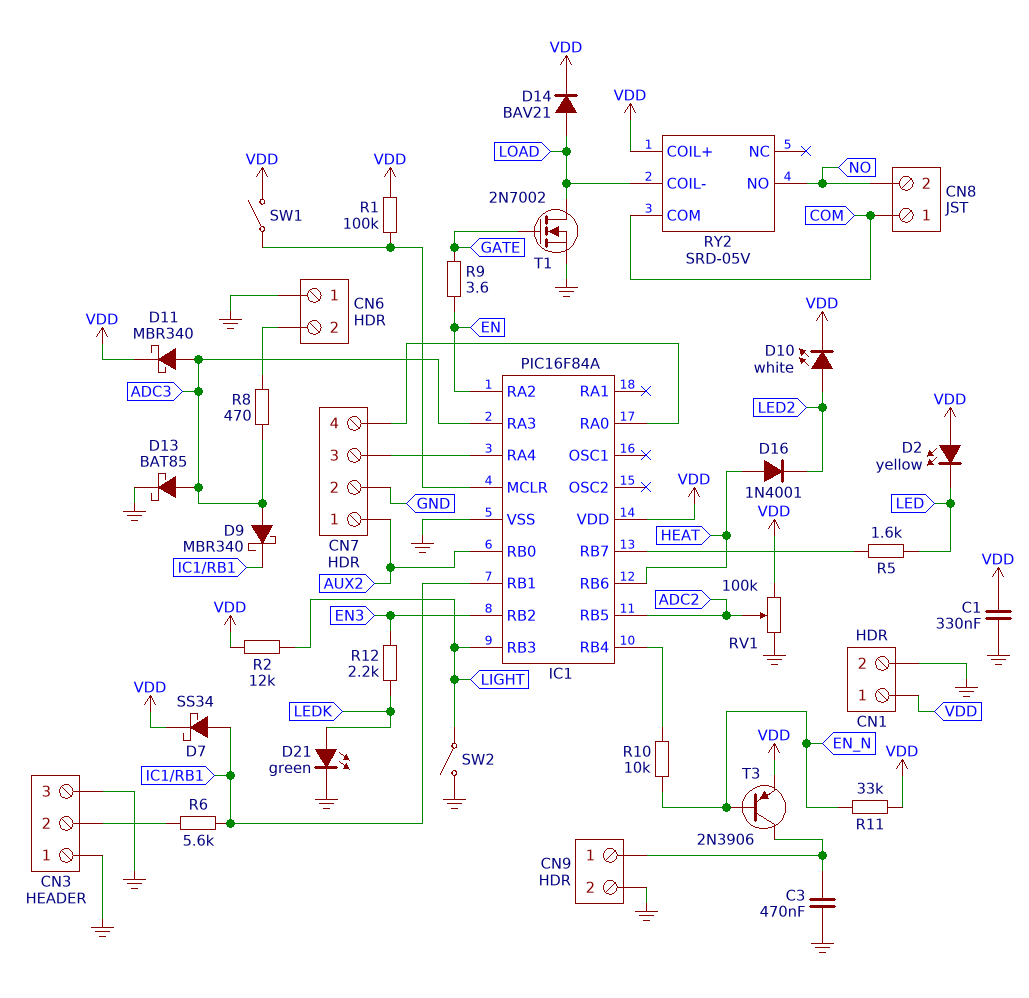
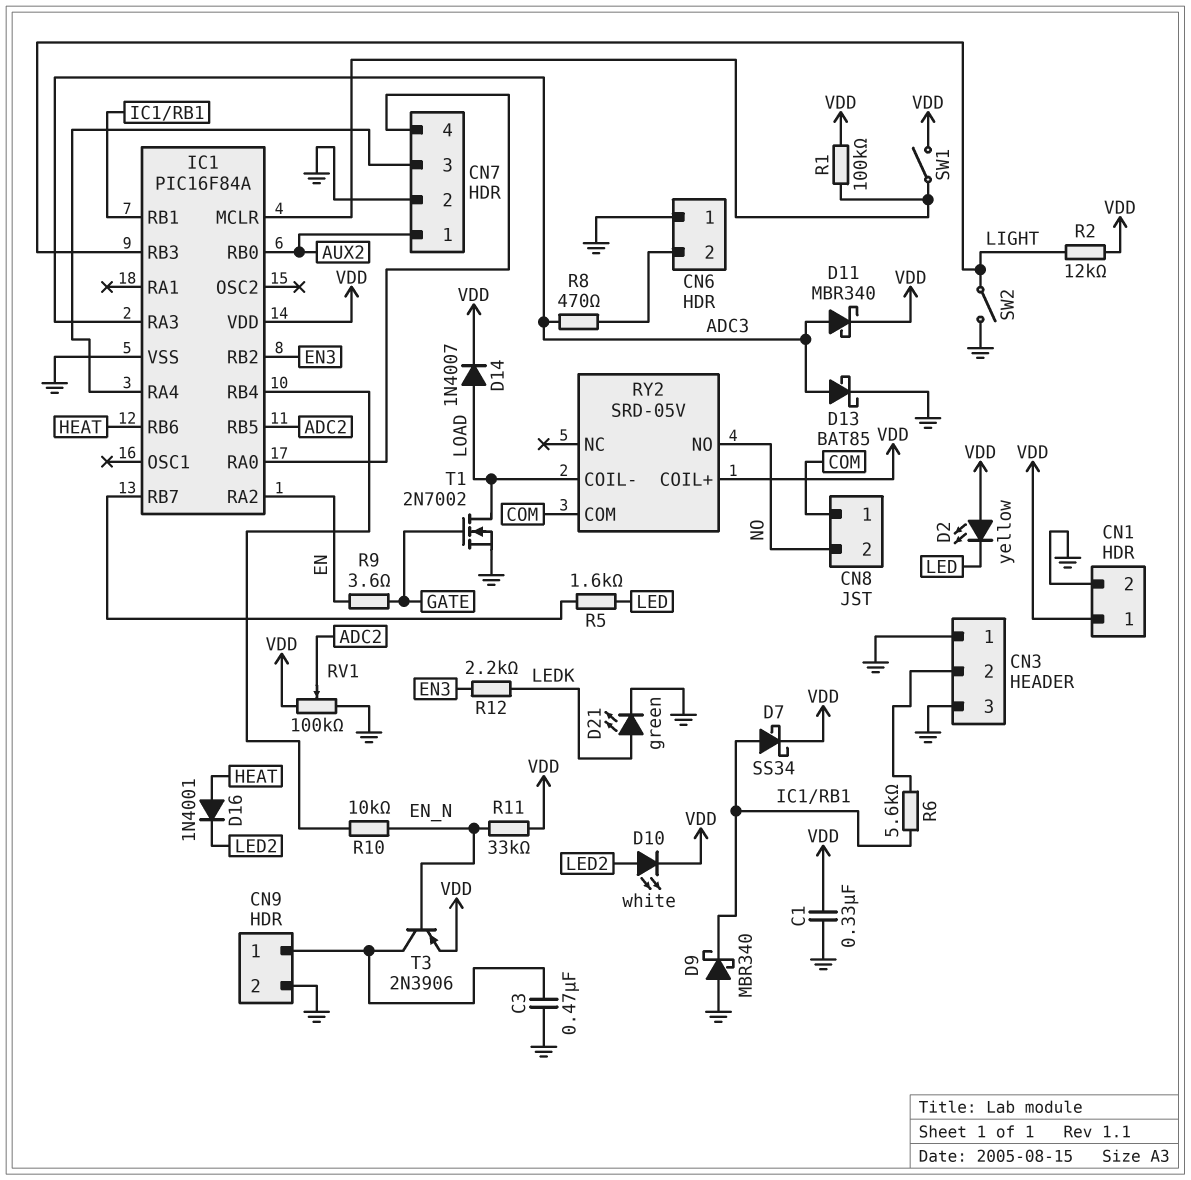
D9: schottky MBR340 (A ADC3, K IC1/RB1) -> schottky MBR340 (A GND, K IC1/RB1)
D14: diode BAV21 (A LOAD, K VDD) -> diode 1N4007 (A LOAD, K VDD)

